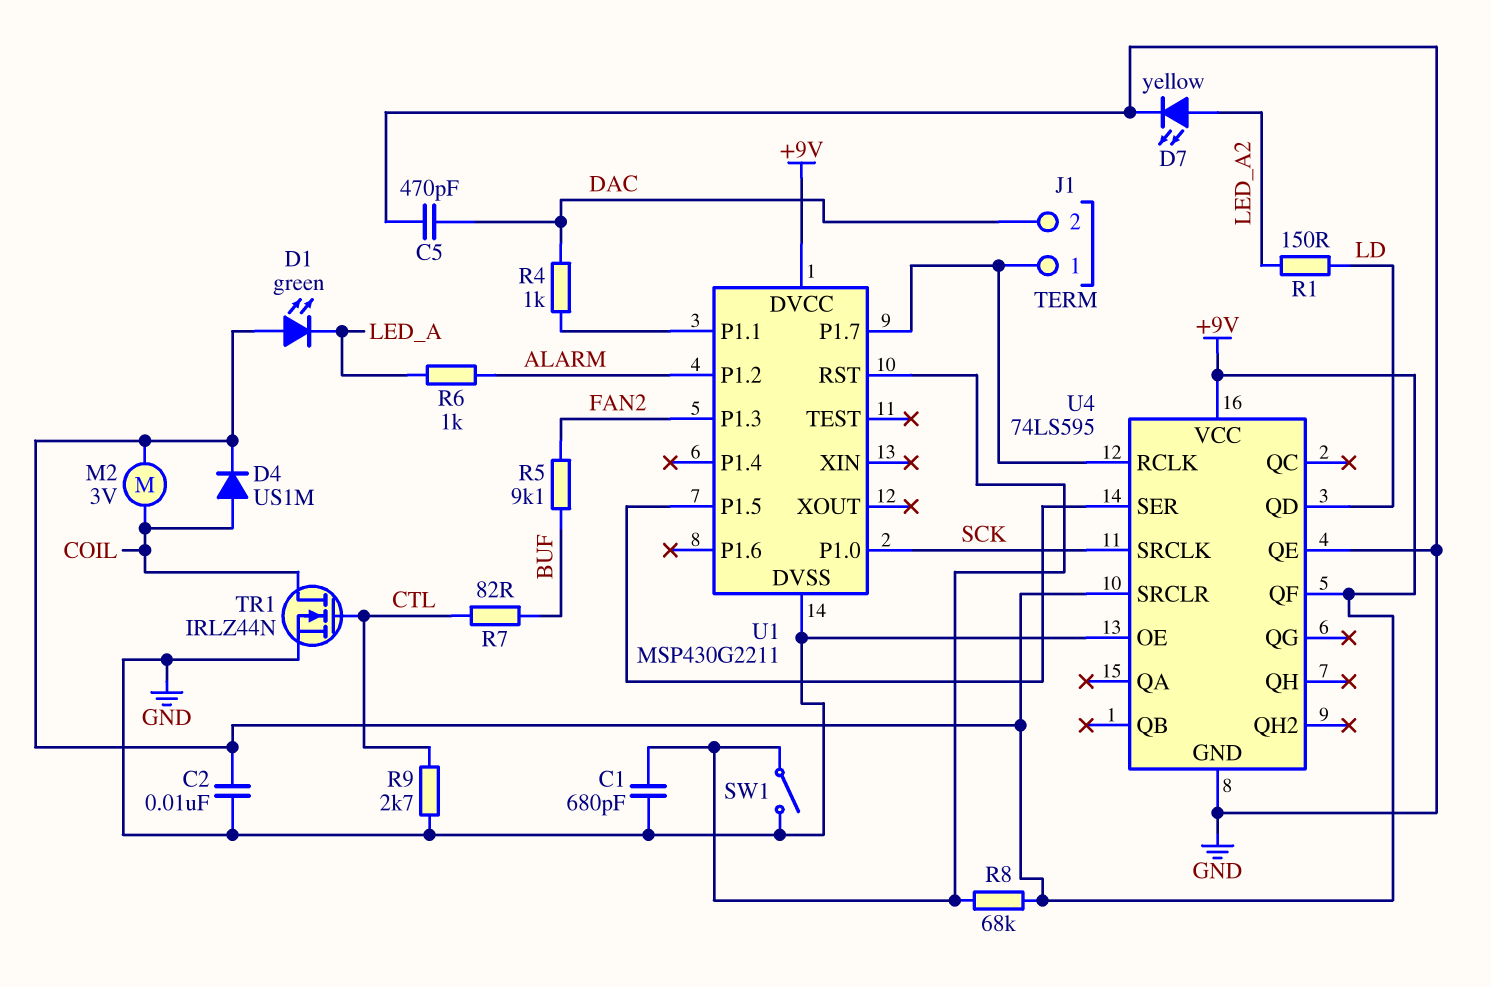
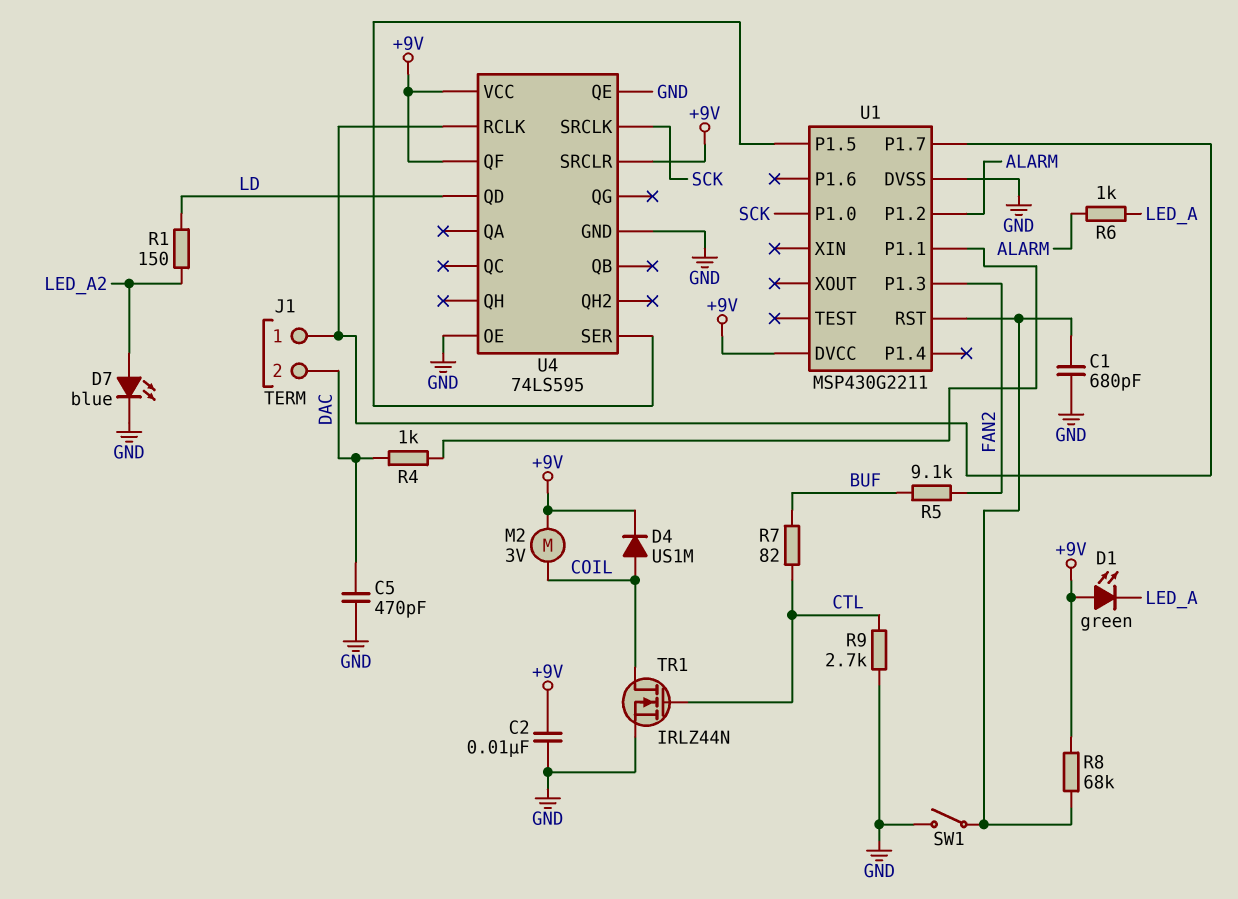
D7: LED yellow (A LED_A2, K GND) -> LED blue (A LED_A2, K GND)

